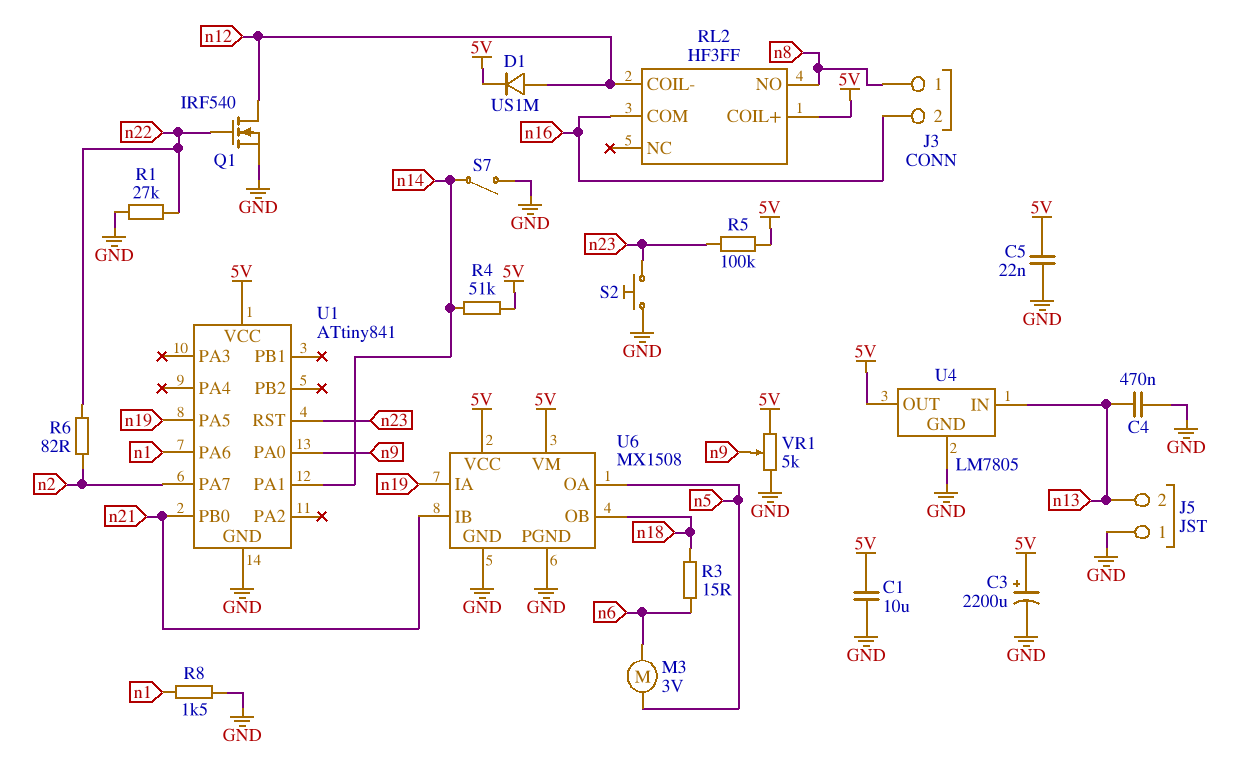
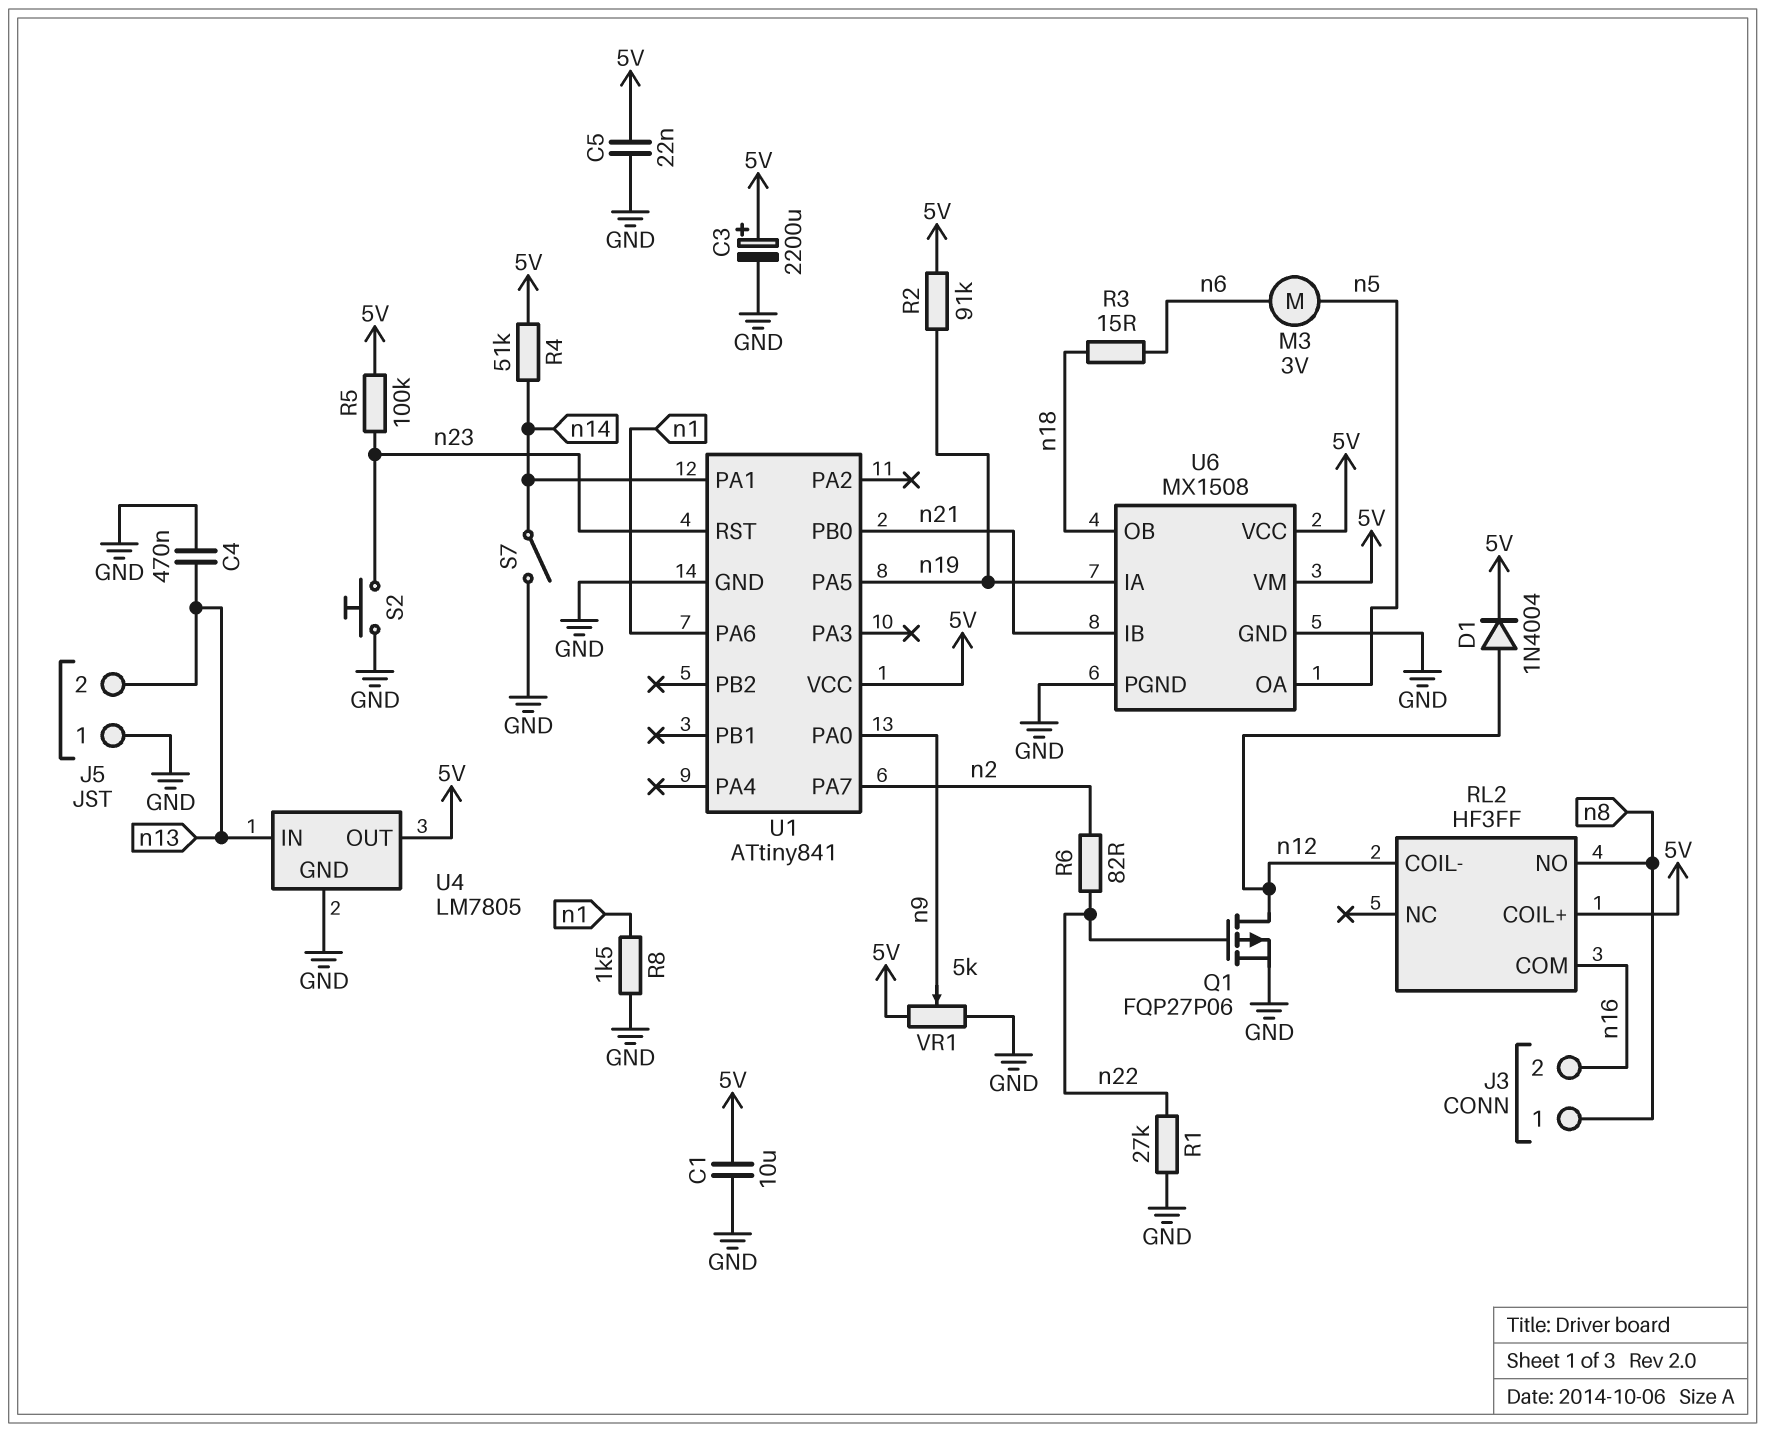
D1: diode US1M (A n12, K 5V) -> diode 1N4004 (A n12, K 5V)
Q1: NMOS IRF540 (G n22, D n12, S GND) -> PMOS FQP27P06 (G n22, D n12, S GND)
R2: none -> 91k (5V, n19)

